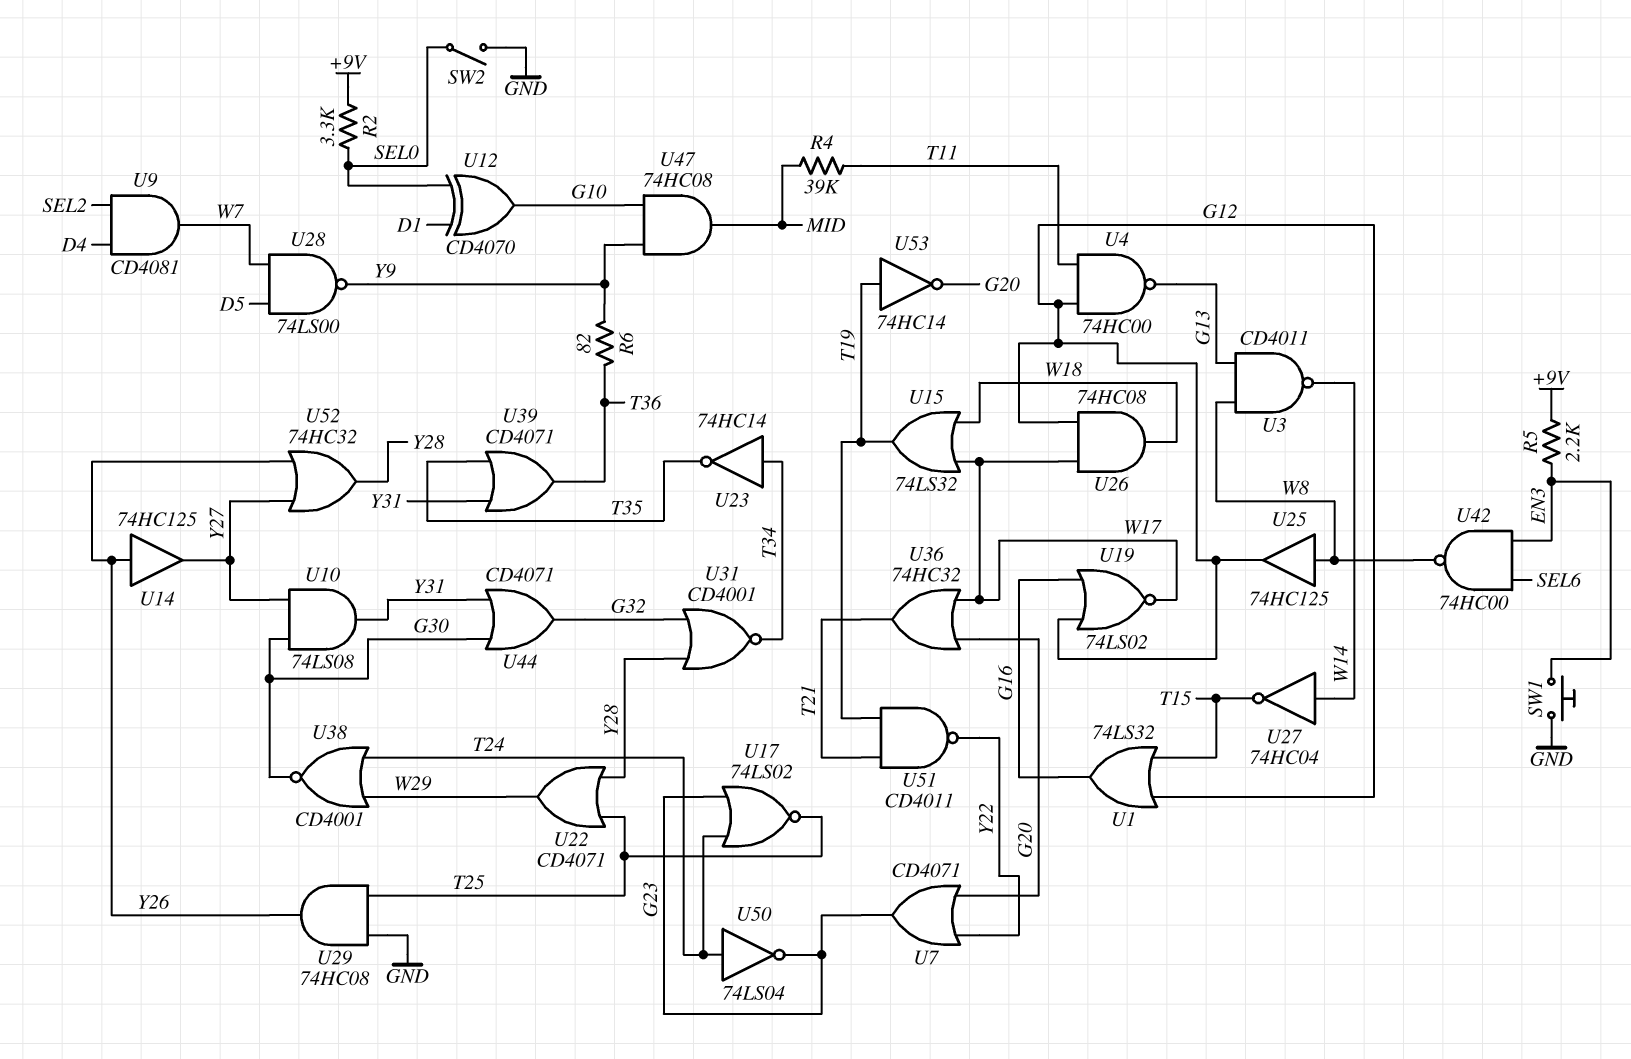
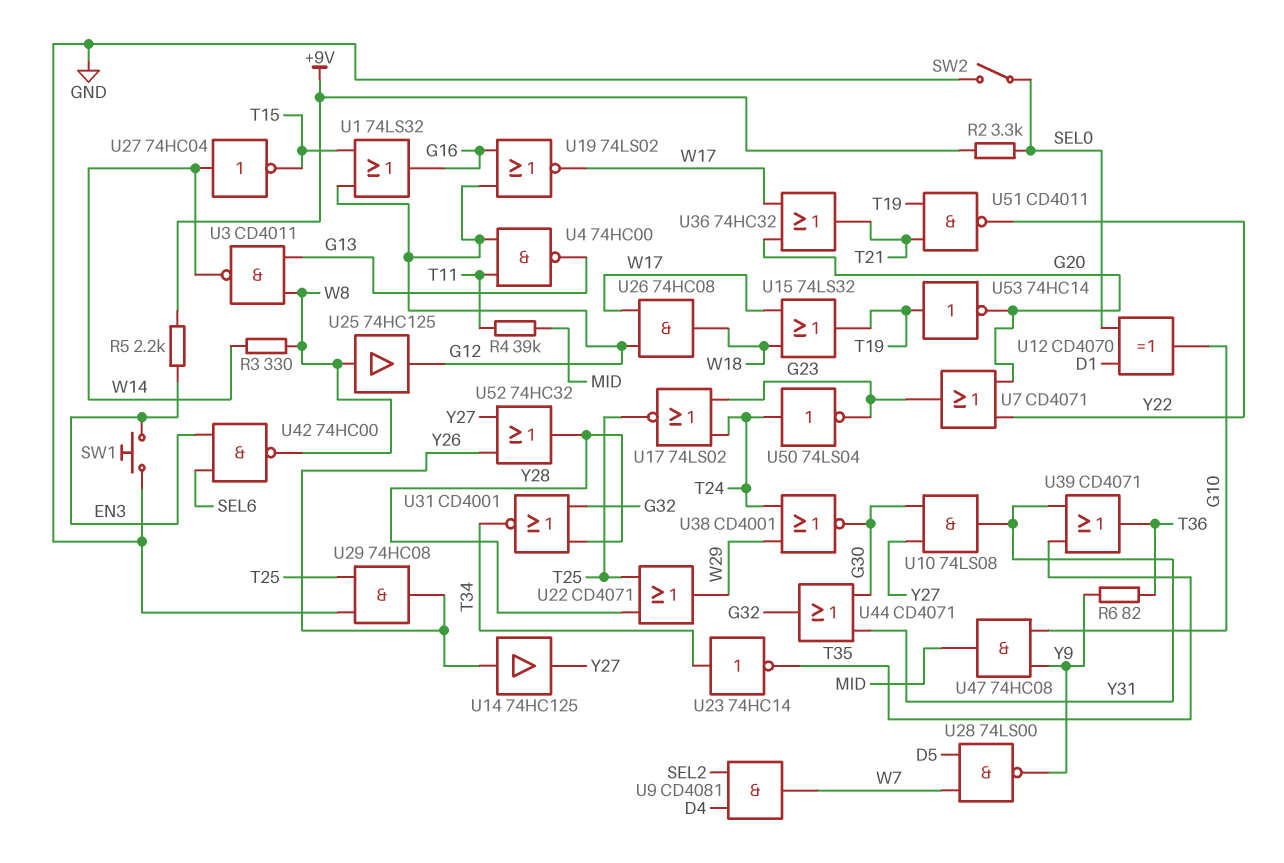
R3: none -> 330 (W8, W14)

